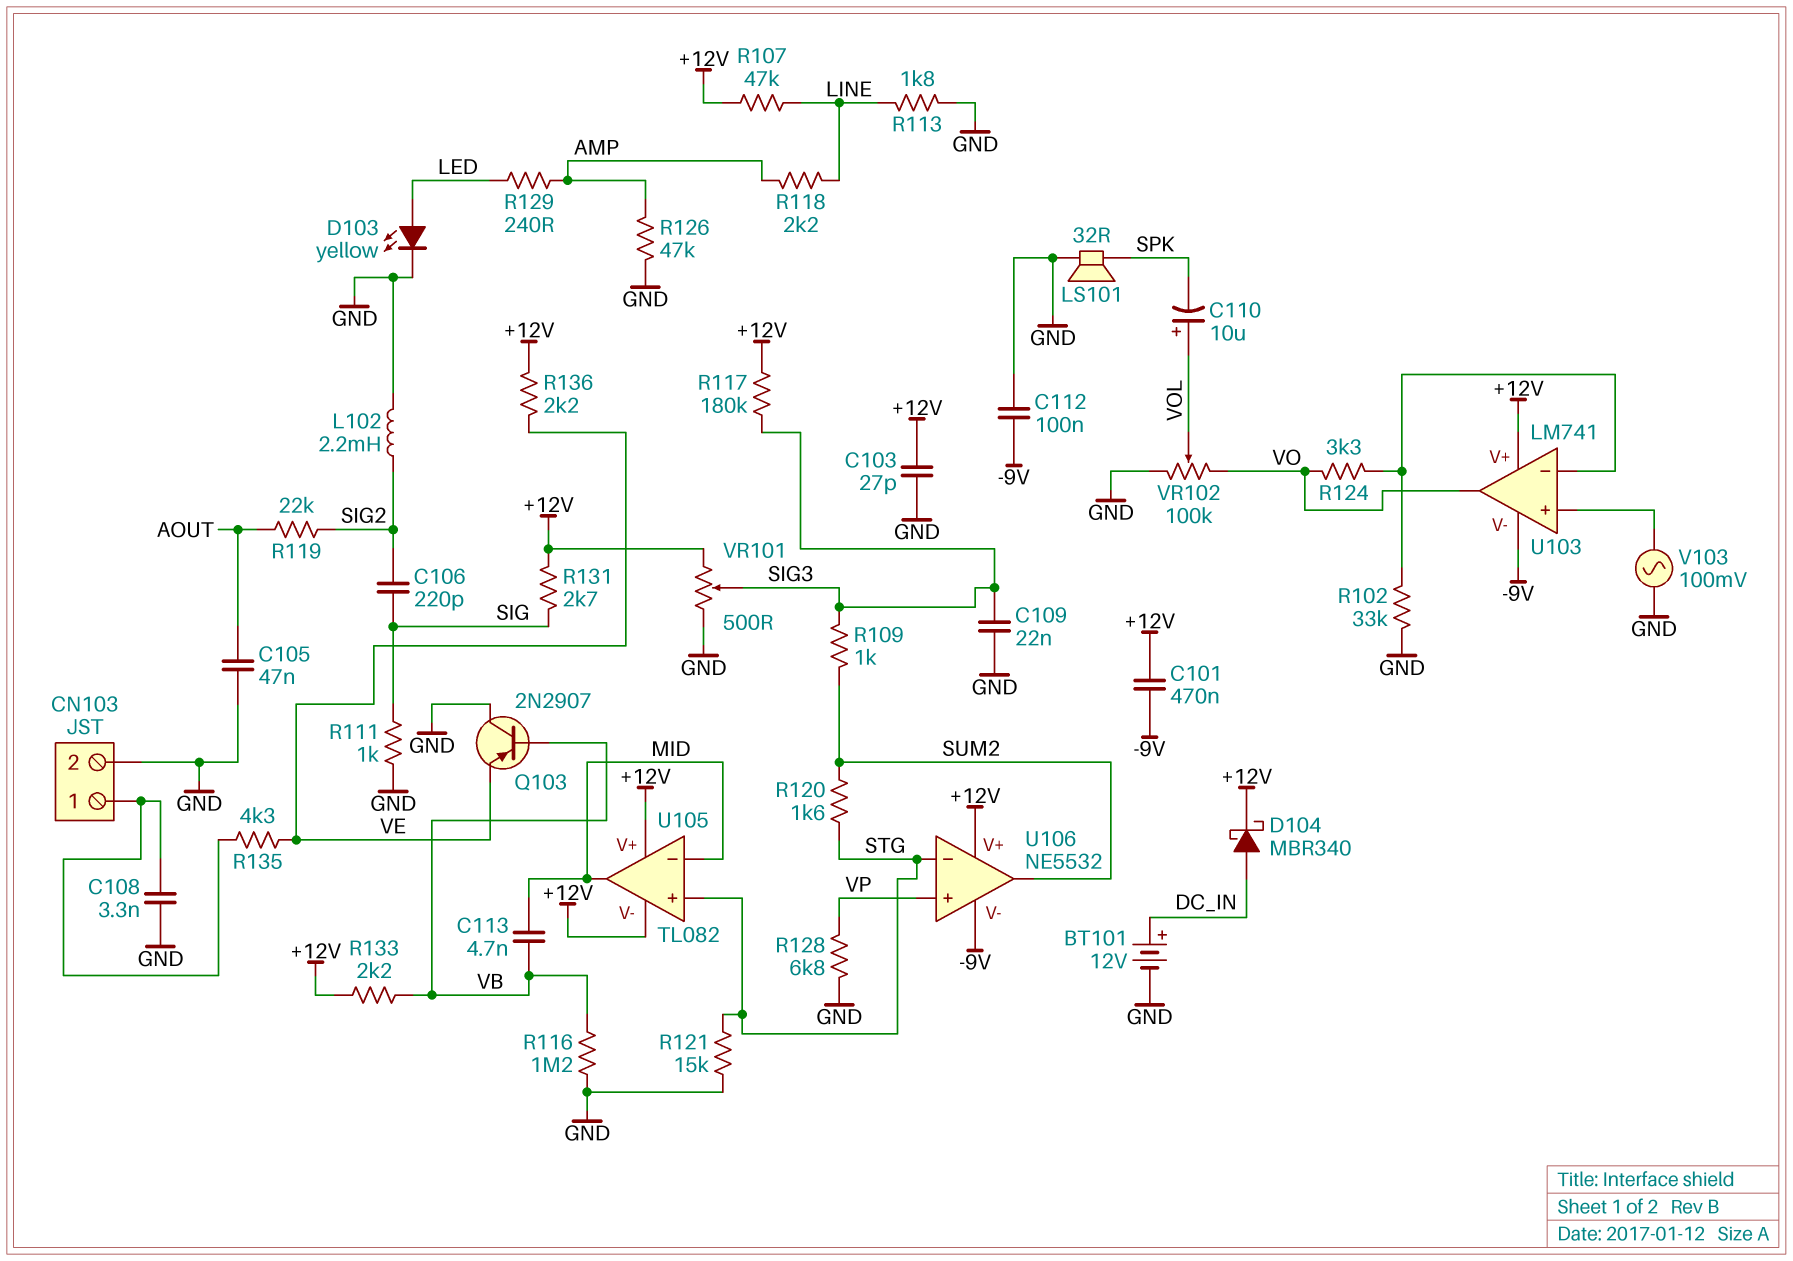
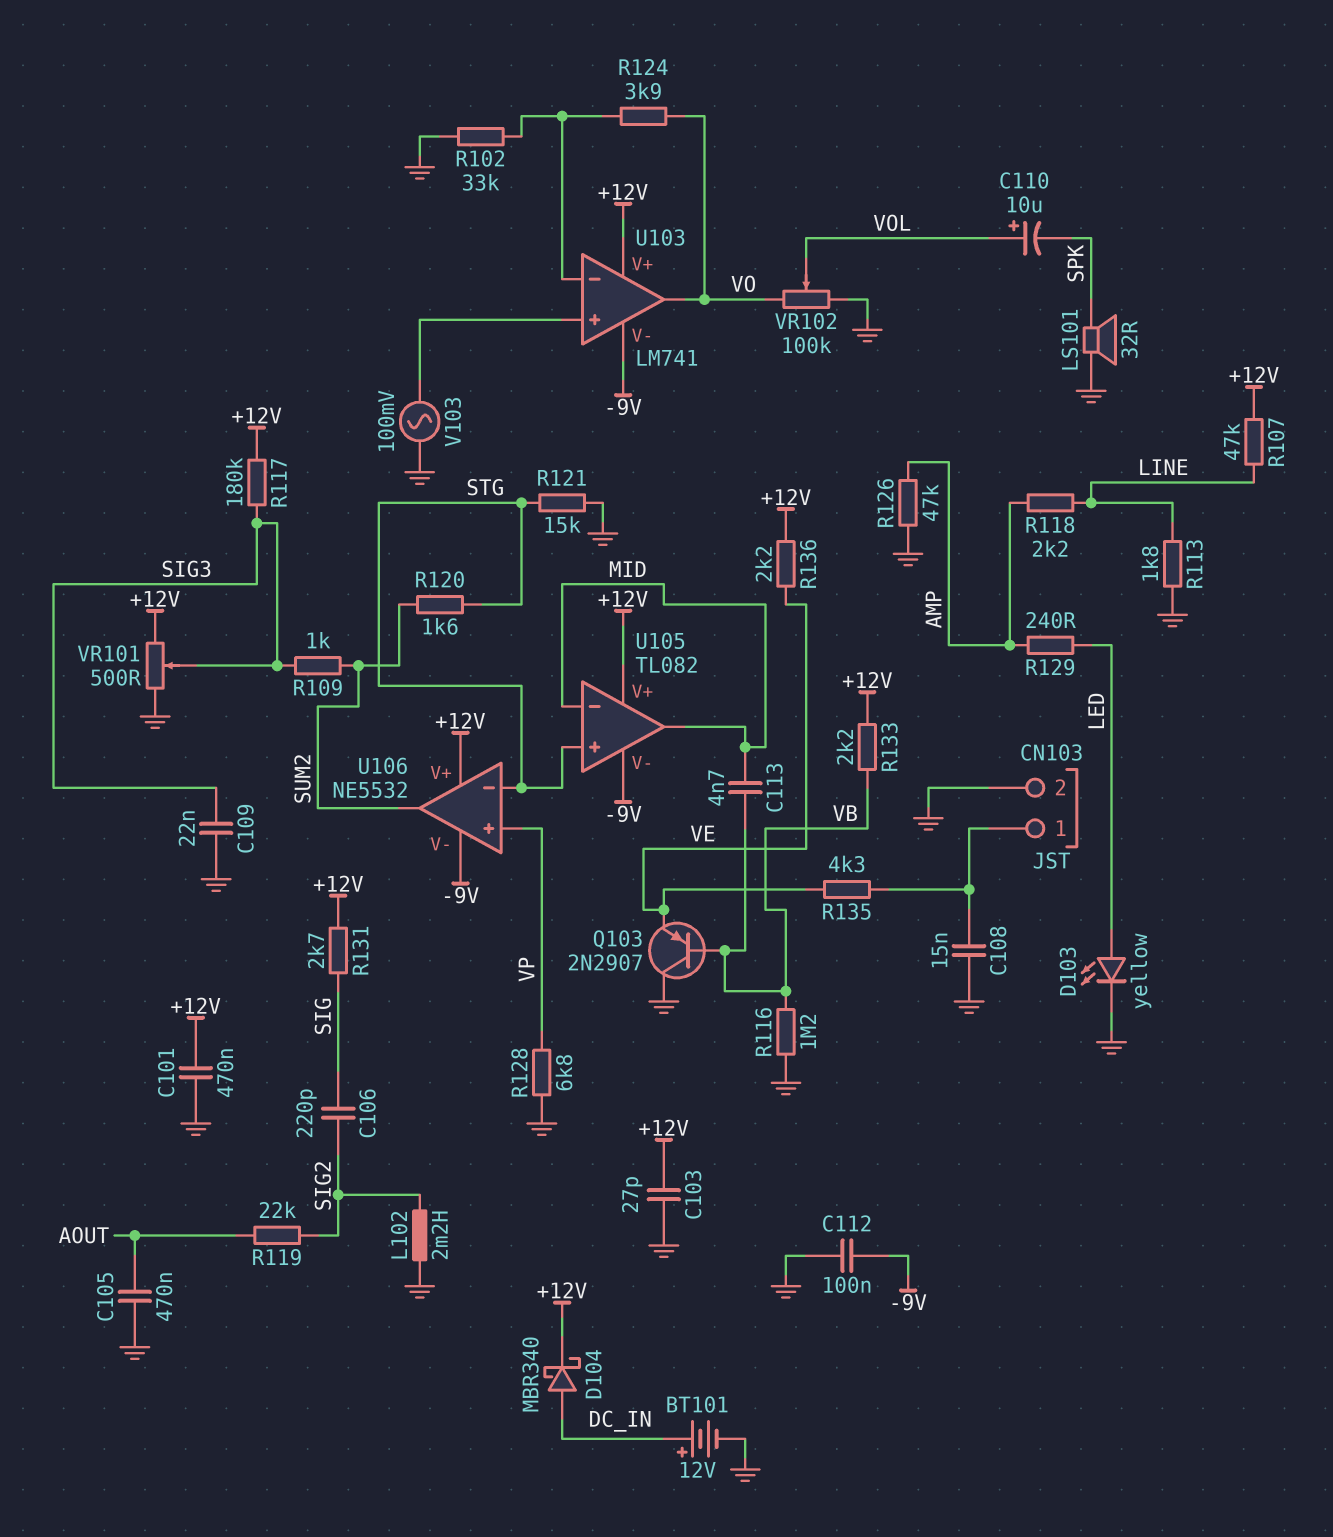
C101: 470nF (+12V, -9V) -> 470nF (+12V, GND)
C105: 47nF (AOUT, GND) -> 470nF (AOUT, GND)
C108: 3.3nF (CN103/1, GND) -> 15nF (CN103/1, GND)
R111: 1k (GND, SIG) -> none
R124: 3.3k (U103/in-, VO) -> 3.9k (U103/in-, VO)
U105 pin V-: +12V -> -9V

